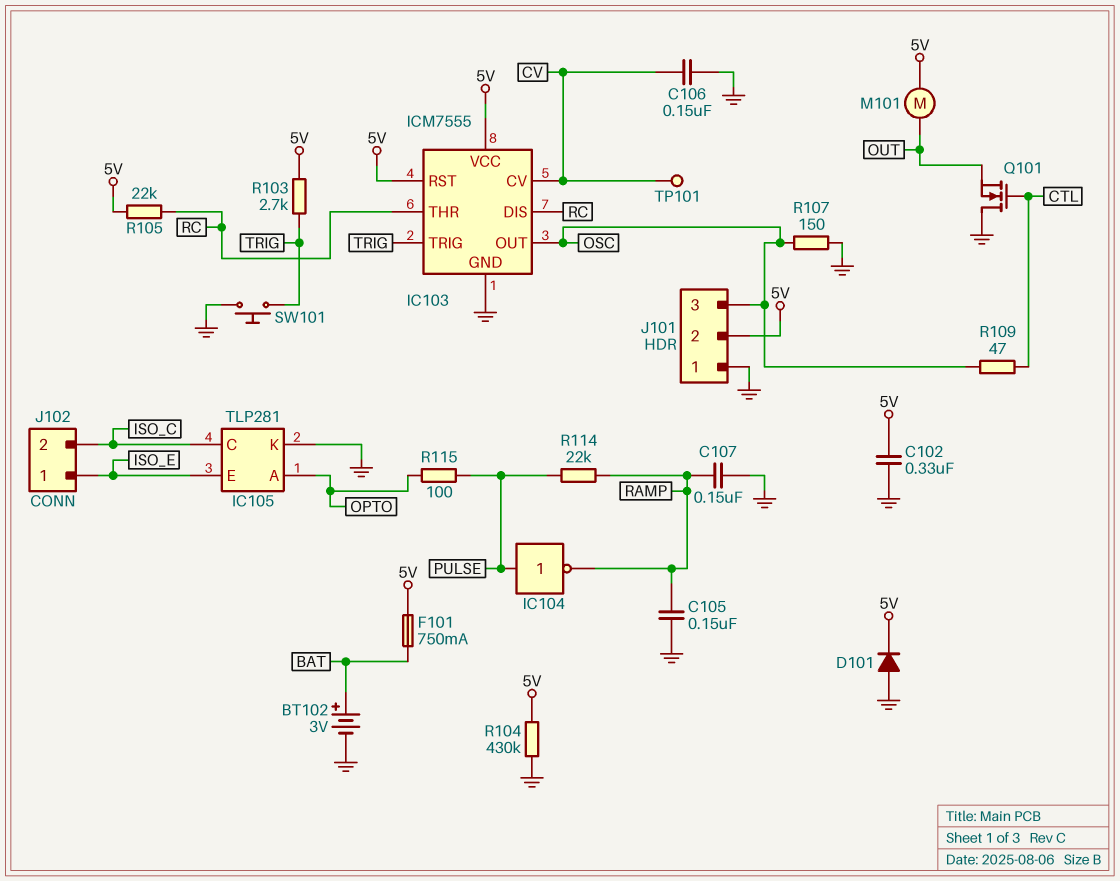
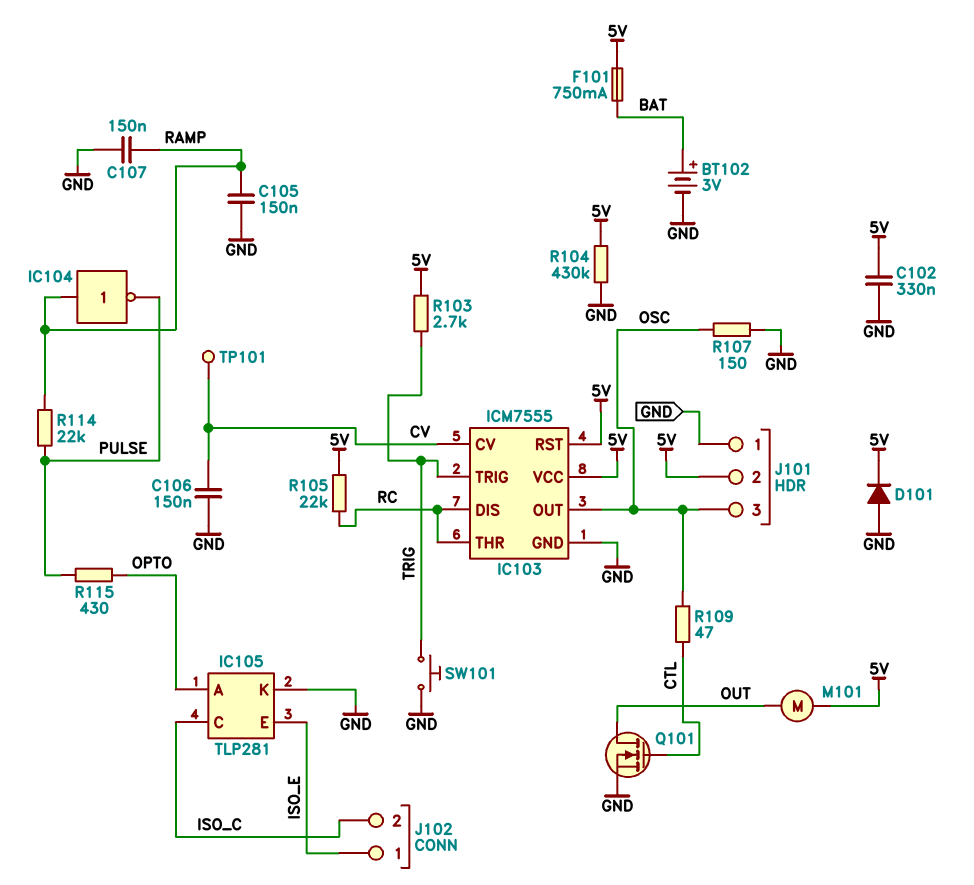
IC104: NOT (in PULSE, out RAMP) -> NOT (in RAMP, out PULSE)
Q101: NMOS (G CTL, D GND, S OUT) -> NMOS (G CTL, D OUT, S GND)
R115: 100 (OPTO, PULSE) -> 430 (OPTO, PULSE)

